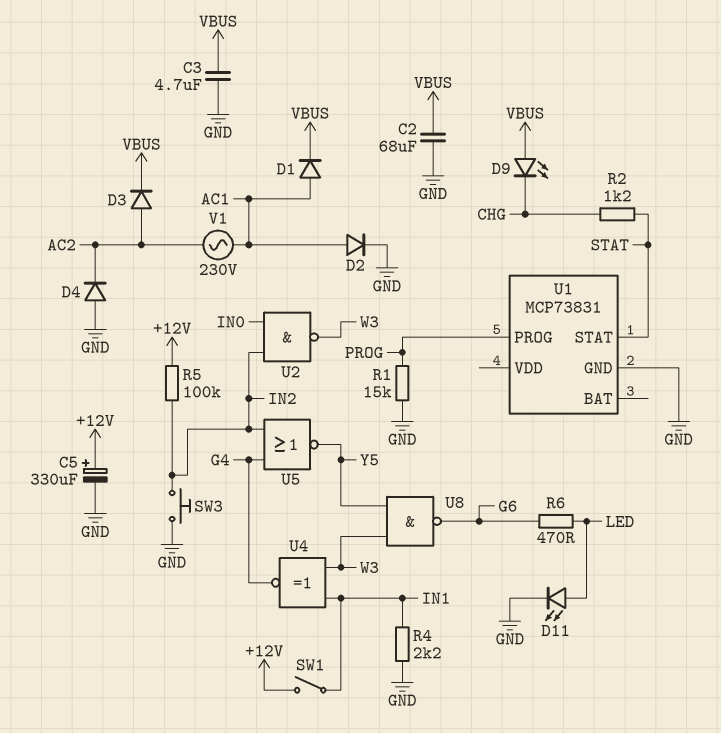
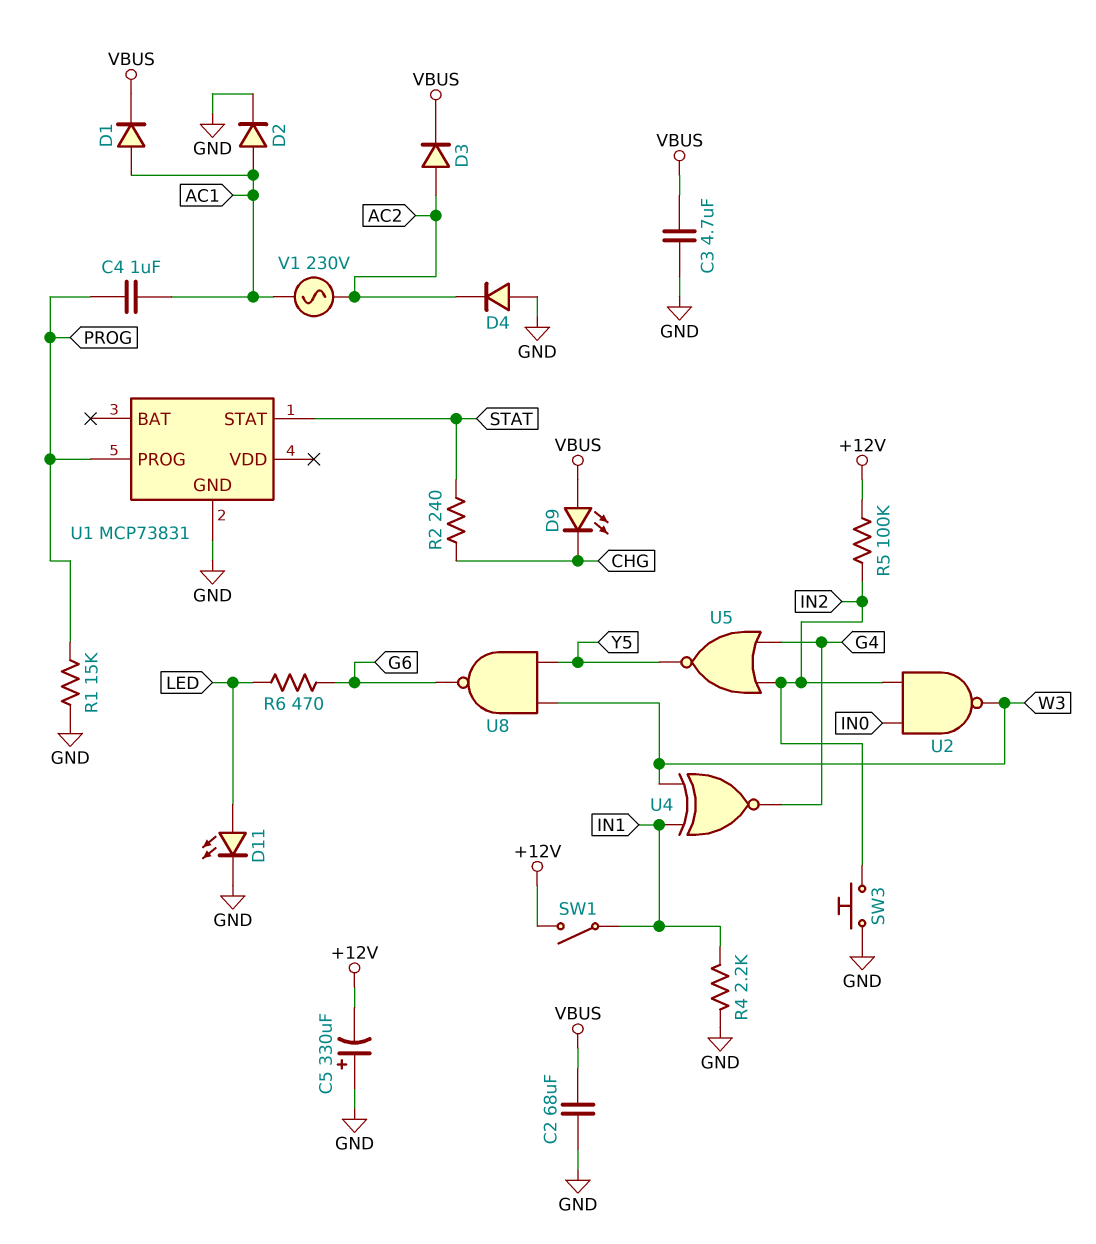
C4: none -> 1uF (AC1, PROG)
C5: 330uF (plus +12V, minus GND) -> 330uF (plus GND, minus +12V)
R2: 1.2k (CHG, STAT) -> 240 (CHG, STAT)

